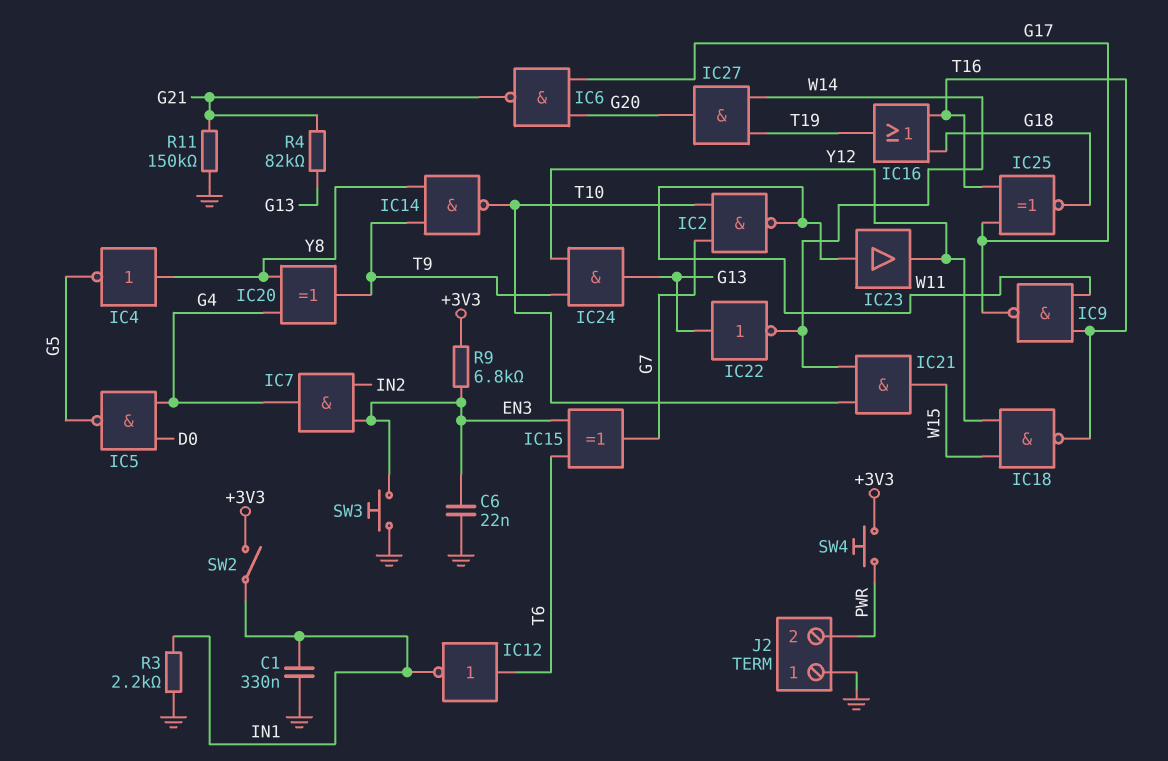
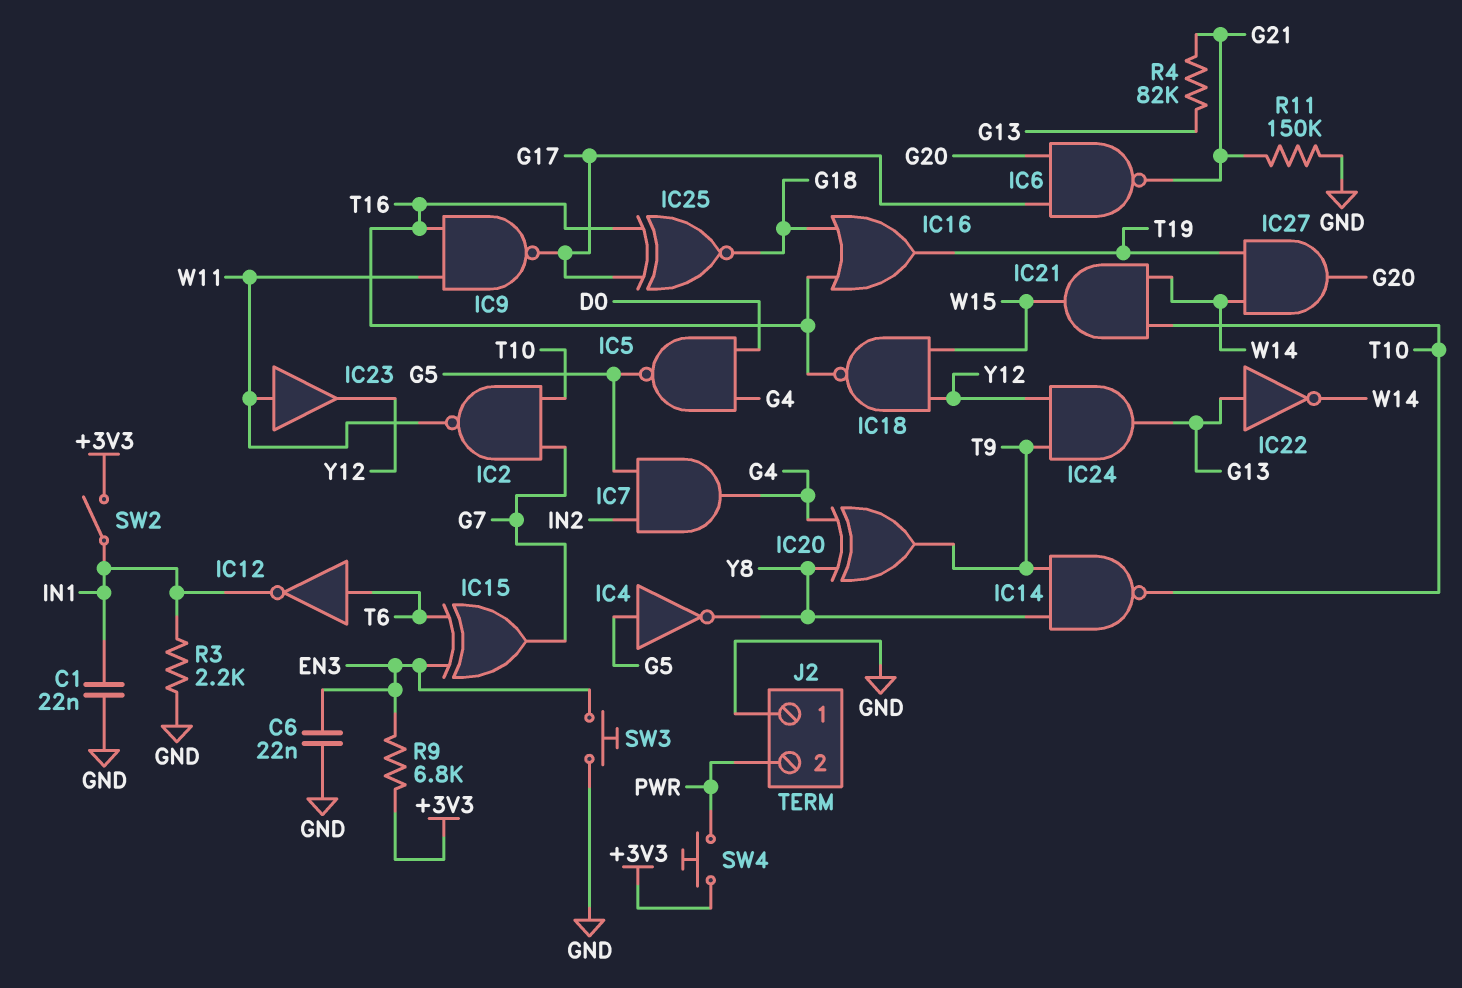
C1: 330nF (GND, IN1) -> 22nF (GND, IN1)
IC4: NOT (in Y8, out G5) -> NOT (in G5, out Y8)
IC7: AND (in EN3, in IN2, out G4) -> AND (in G5, in IN2, out G4)

